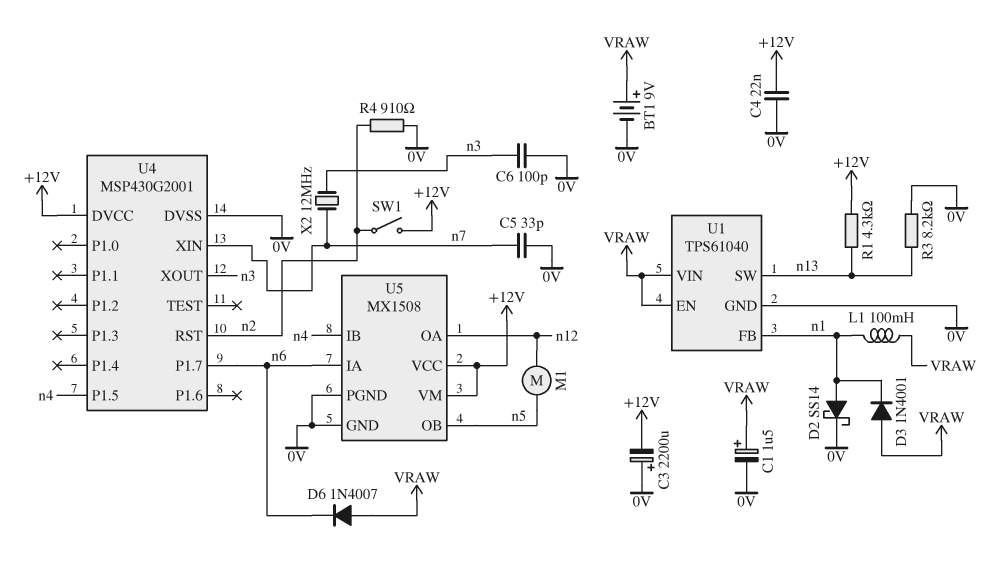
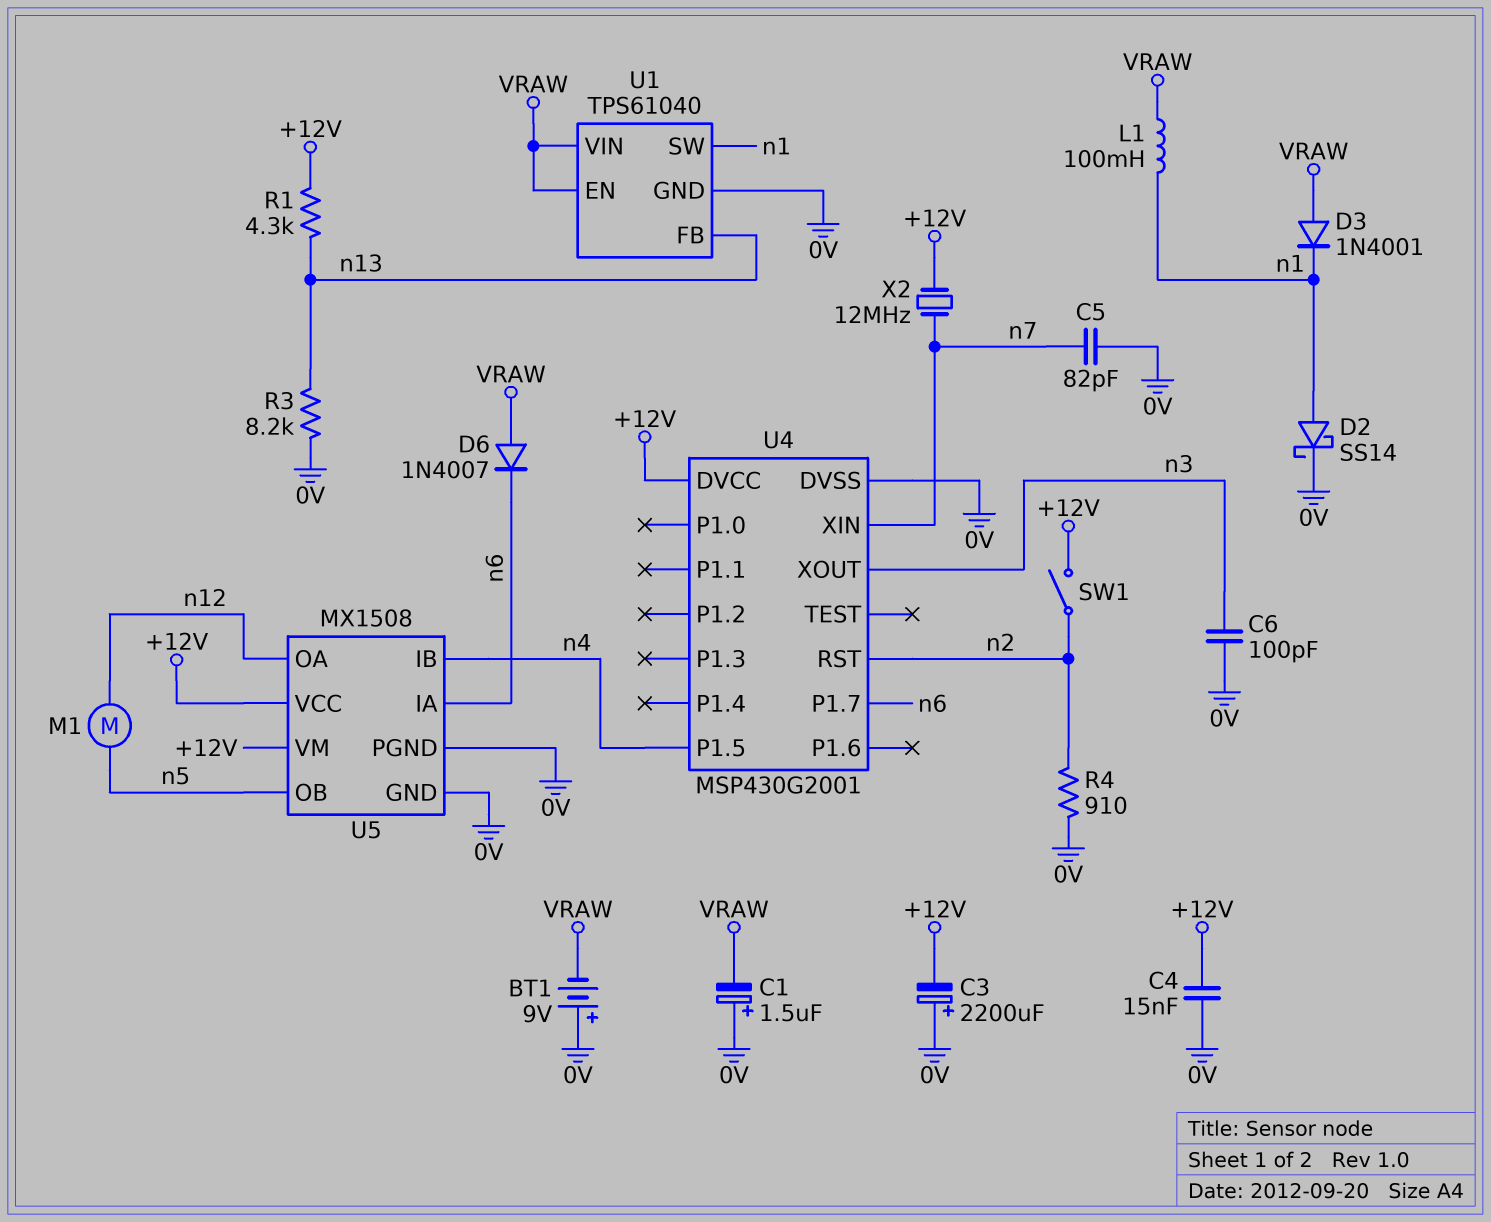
BT1: 9V (plus VRAW, minus 0V) -> 9V (plus 0V, minus VRAW)
C1: 1.5uF (plus VRAW, minus 0V) -> 1.5uF (plus 0V, minus VRAW)
C4: 22nF (+12V, 0V) -> 15nF (+12V, 0V)
C5: 33pF (0V, n7) -> 82pF (0V, n7)
U1 pin FB: n1 -> n13
U1 pin SW: n13 -> n1
X2: 12MHz (n3, n7) -> 12MHz (+12V, n7)

